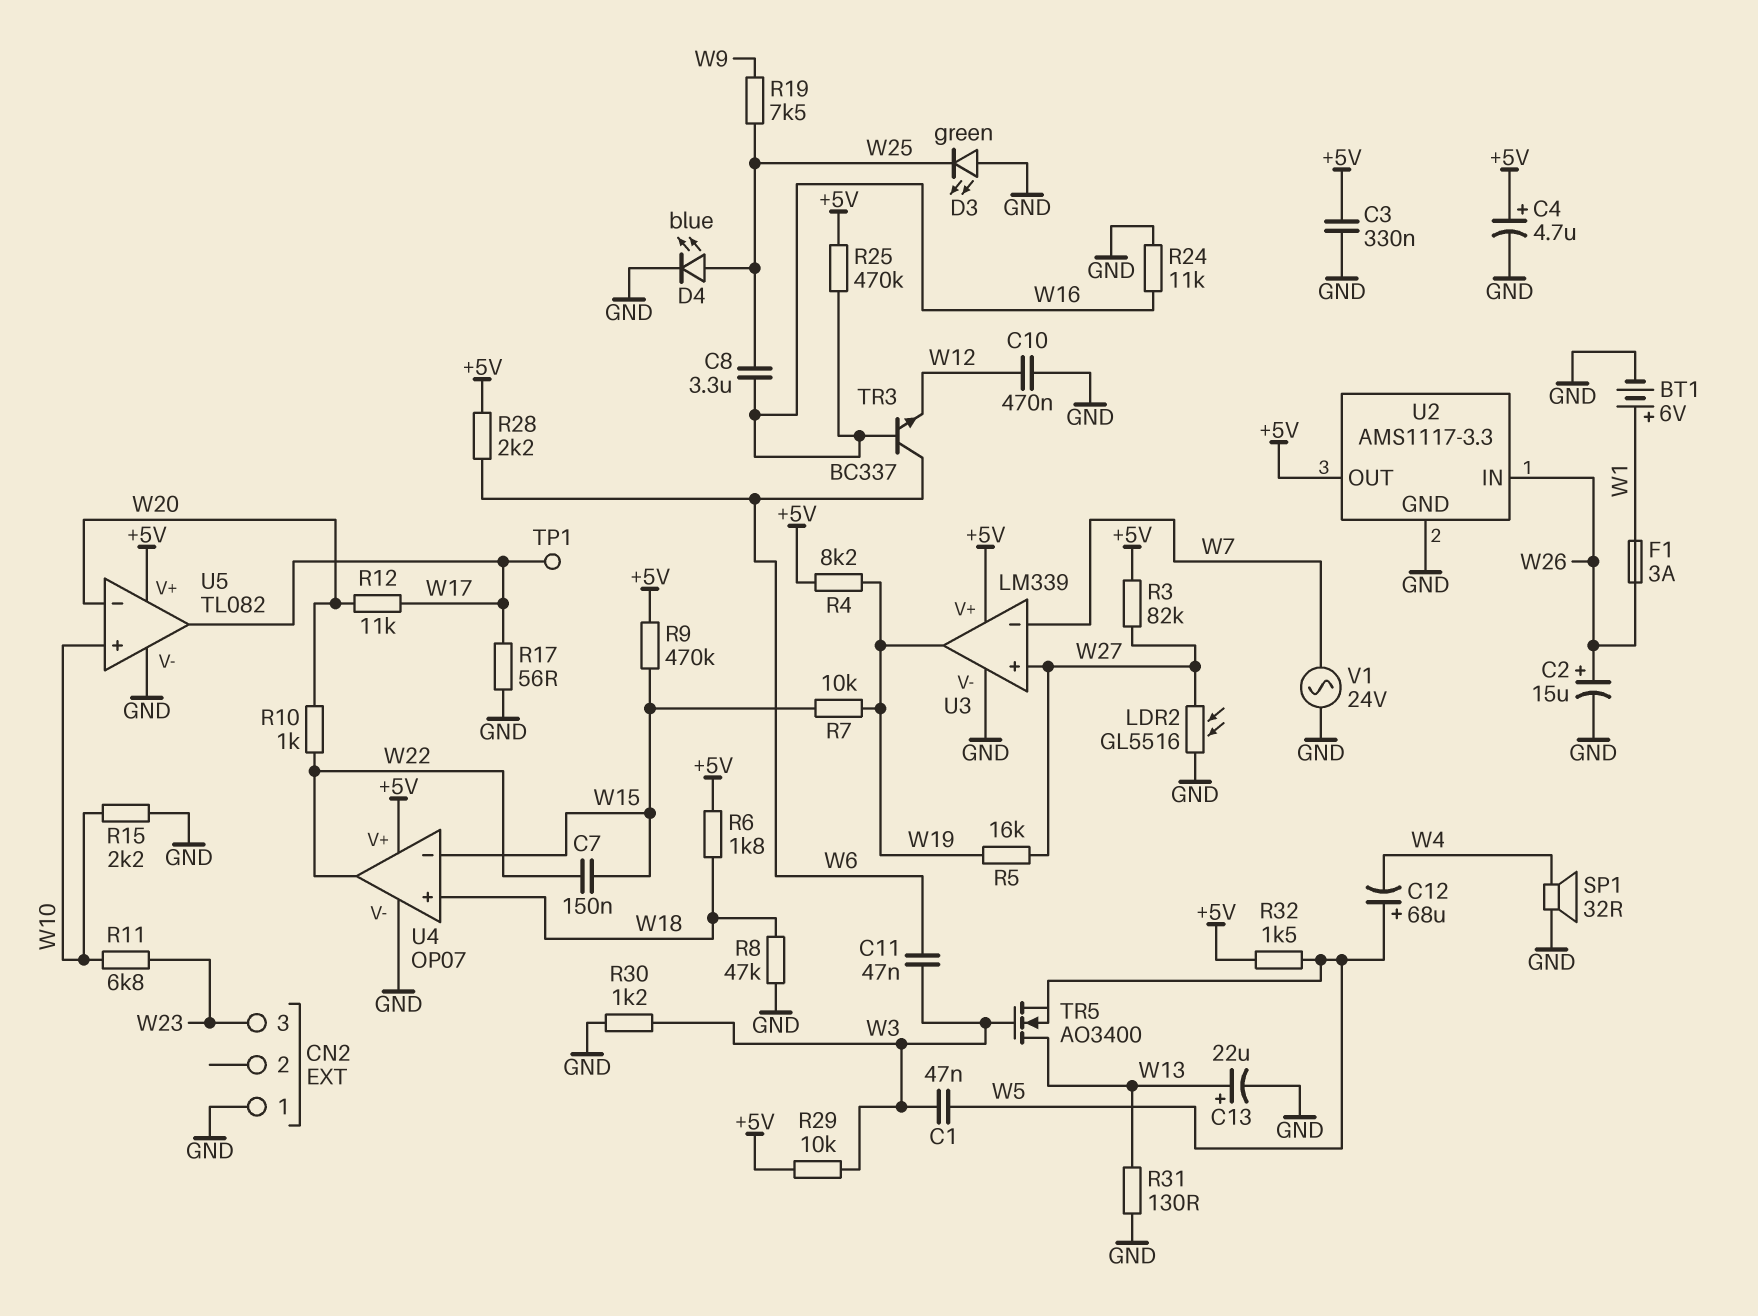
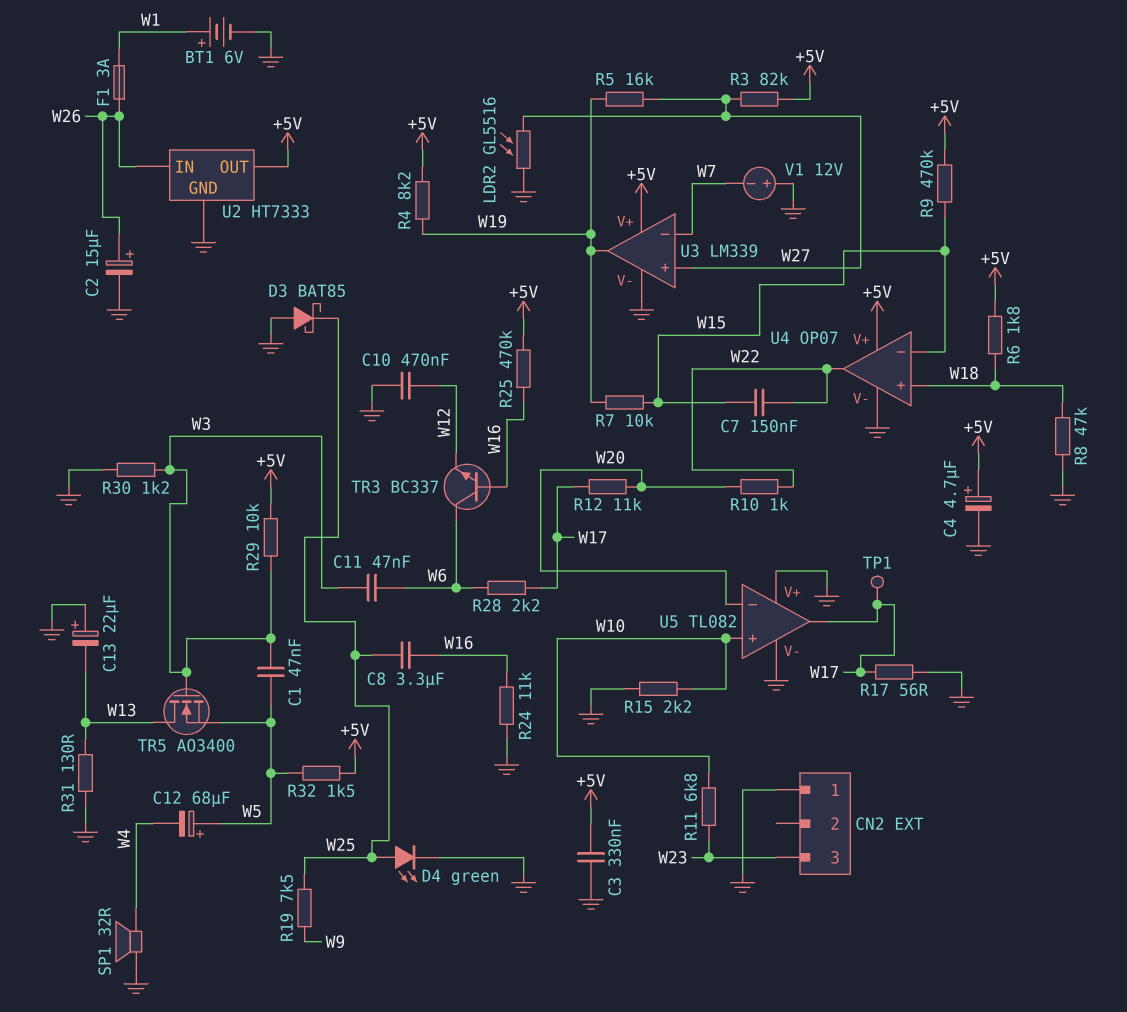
C13: 22uF (plus W13, minus GND) -> 22uF (plus GND, minus W13)
D3: LED green (A GND, K W25) -> schottky BAT85 (A GND, K W25)
D4: LED blue (A W25, K GND) -> LED green (A W25, K GND)
R28: 2.2k (+5V, W6) -> 2.2k (W6, W17)
U2: AMS1117-3.3 -> HT7333
U5 pin V+: +5V -> GND
V1: AC 24V (GND, W7) -> 12V (plus GND, minus W7)

